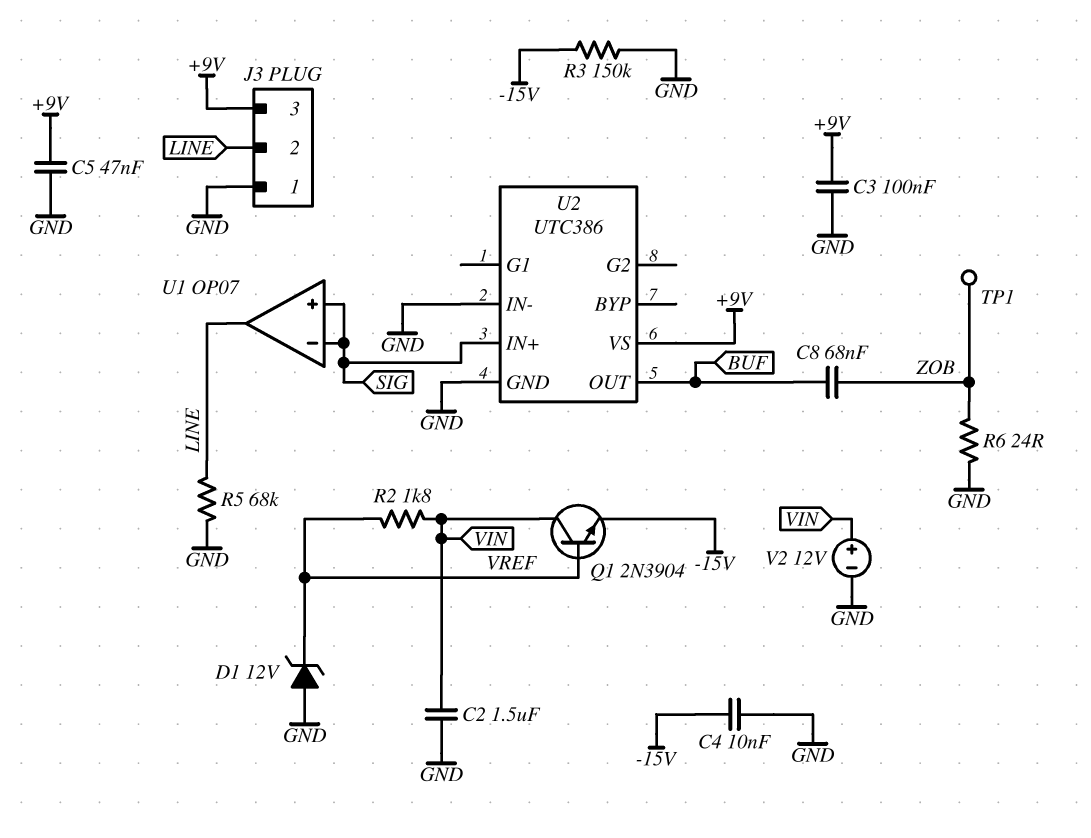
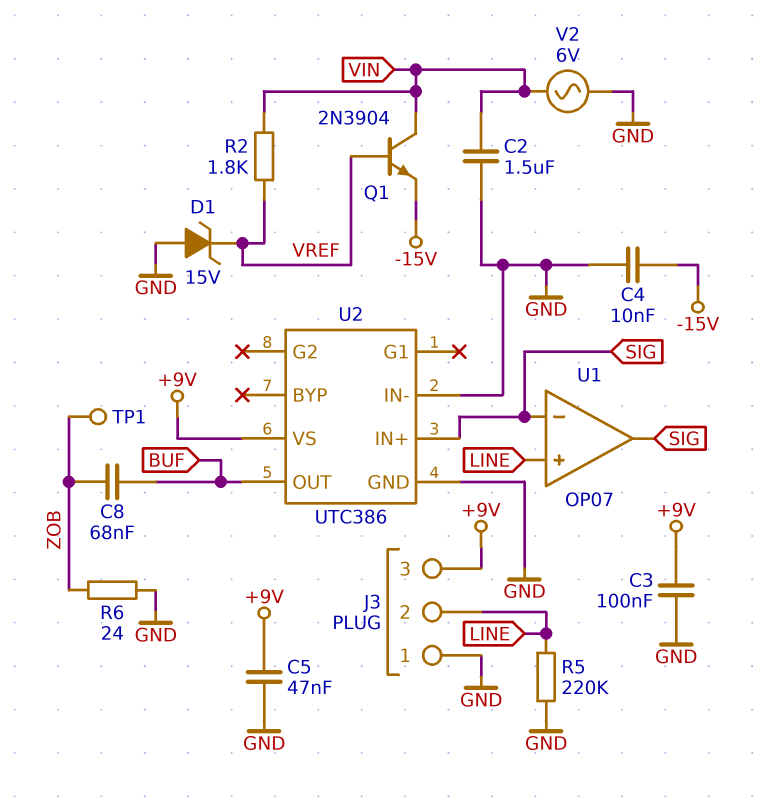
D1: zener 12V (A GND, K VREF) -> zener 15V (A GND, K VREF)
R3: 150k (-15V, GND) -> none
R5: 68k (GND, LINE) -> 220k (GND, LINE)
U1 pin in+: SIG -> LINE
U1 pin out: LINE -> SIG
V2: 12V (plus VIN, minus GND) -> AC 6V (GND, VIN)

